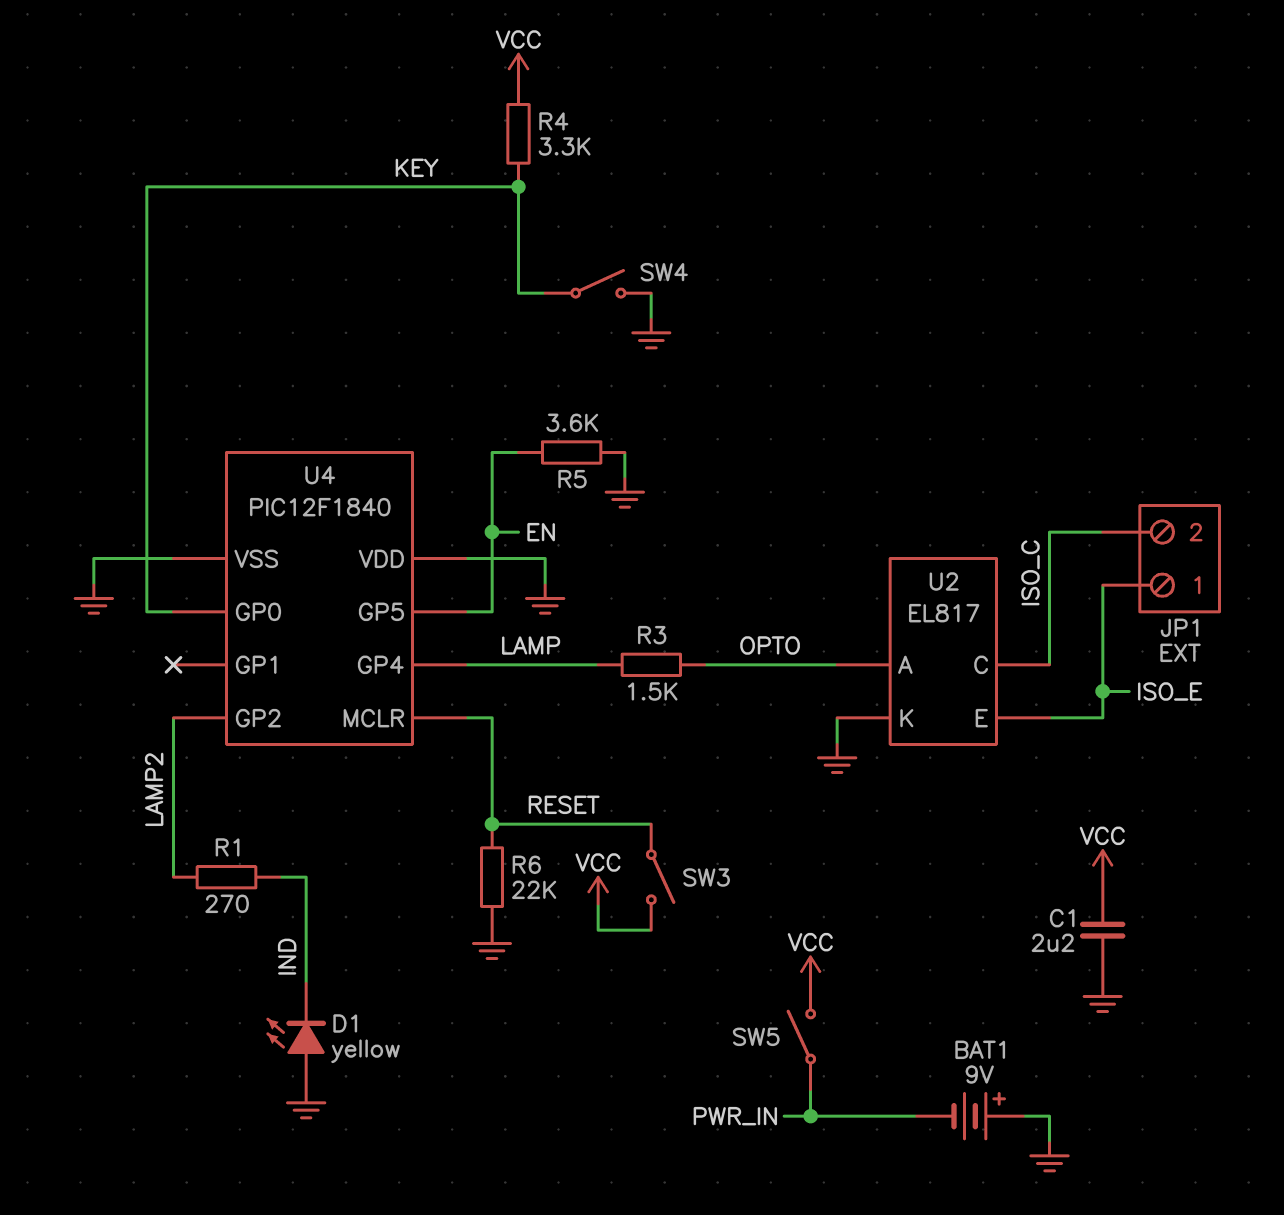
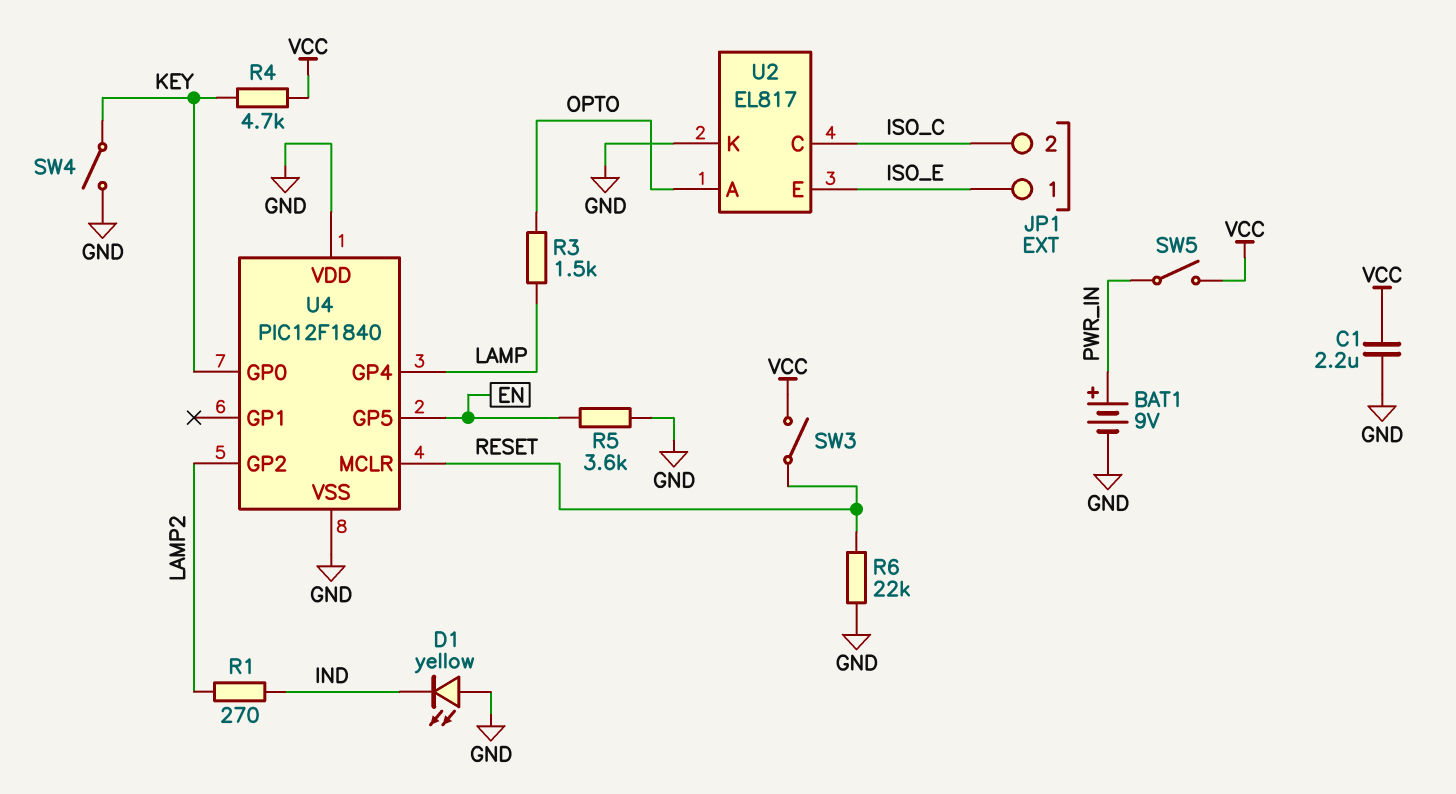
BAT1: 9V (plus GND, minus PWR_IN) -> 9V (plus PWR_IN, minus GND)
R4: 3.3k (KEY, VCC) -> 4.7k (KEY, VCC)

